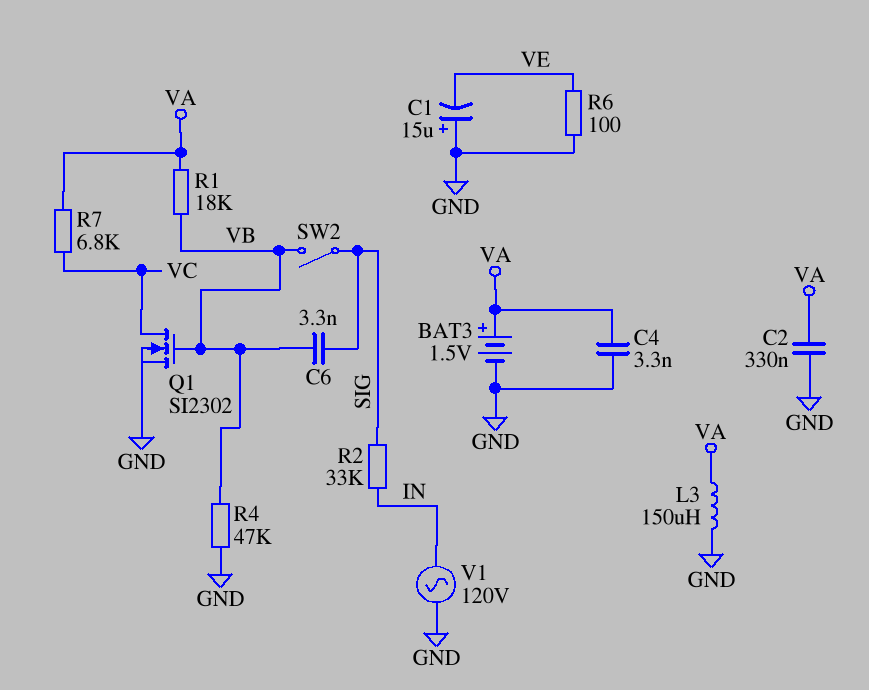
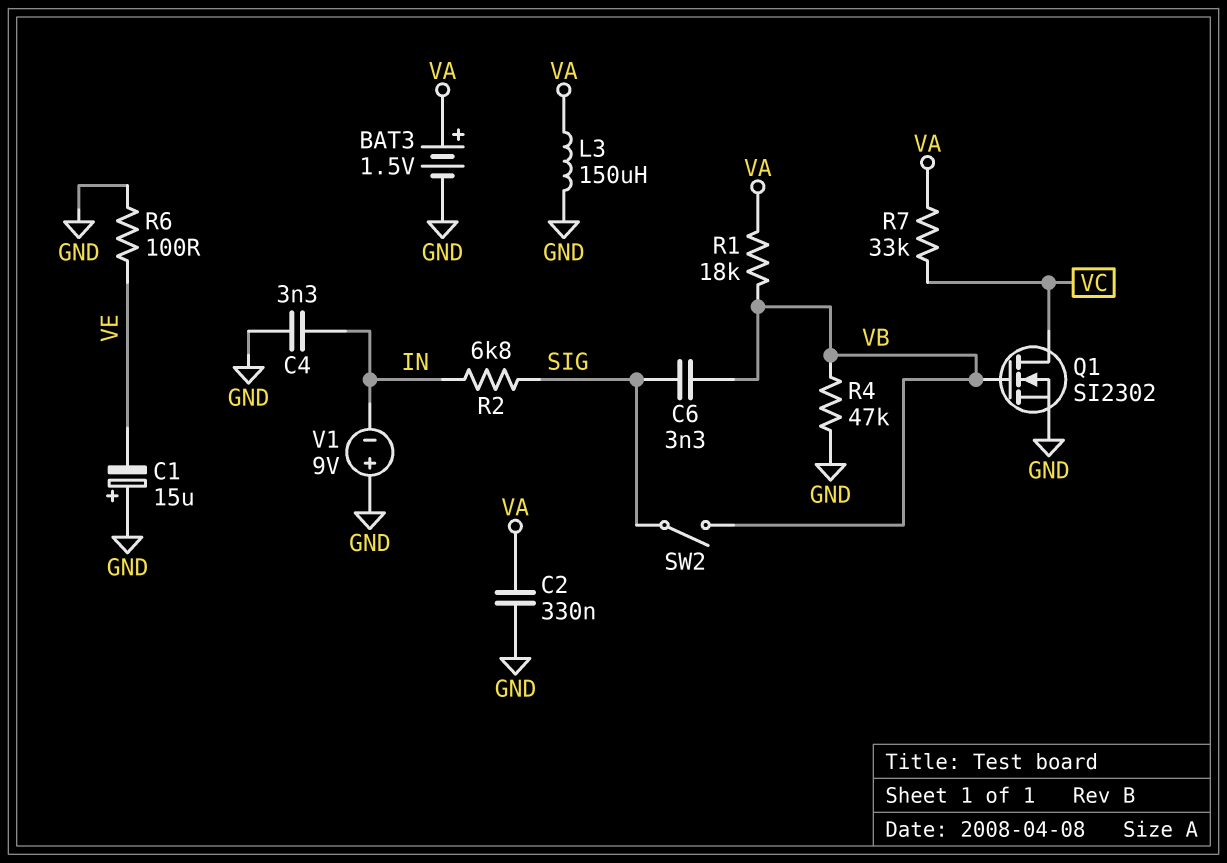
C4: 3.3nF (GND, VA) -> 3.3nF (GND, IN)
R2: 33k (IN, SIG) -> 6.8k (IN, SIG)
R7: 6.8k (VA, VC) -> 33k (VA, VC)
V1: AC 120V (GND, IN) -> 9V (plus GND, minus IN)

